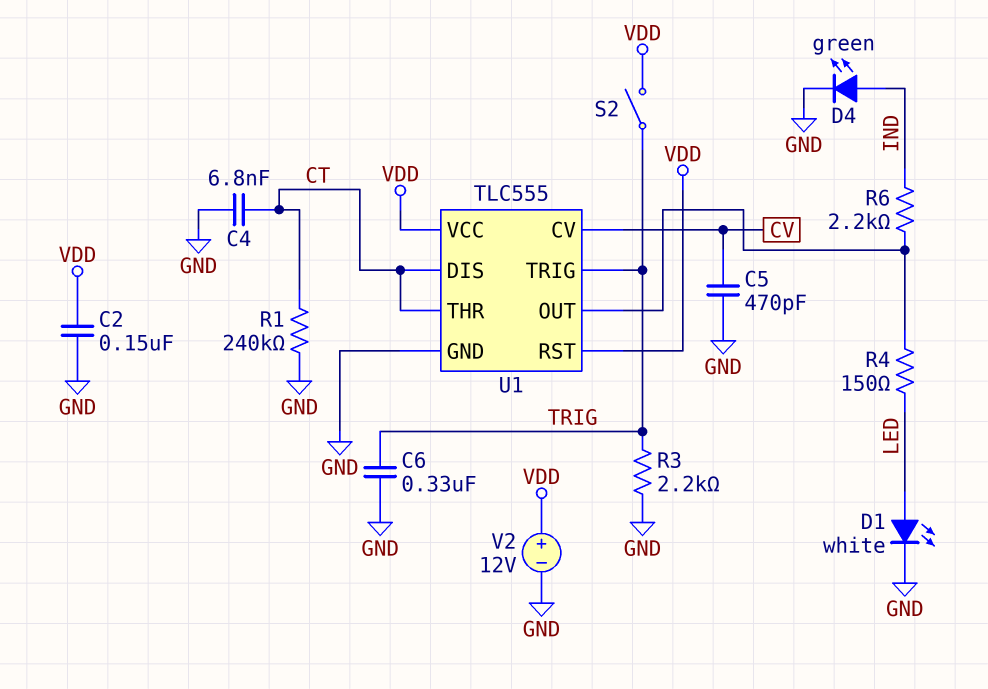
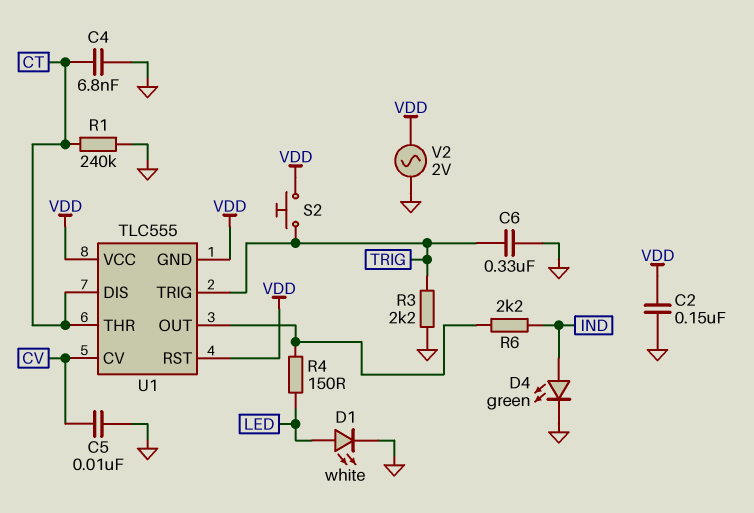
C5: 470pF (CV, GND) -> 10nF (CV, GND)
S2: switch (TRIG, VDD) -> button (TRIG, VDD)
U1 pin GND: GND -> VDD
V2: 12V (plus VDD, minus GND) -> AC 2V (GND, VDD)

